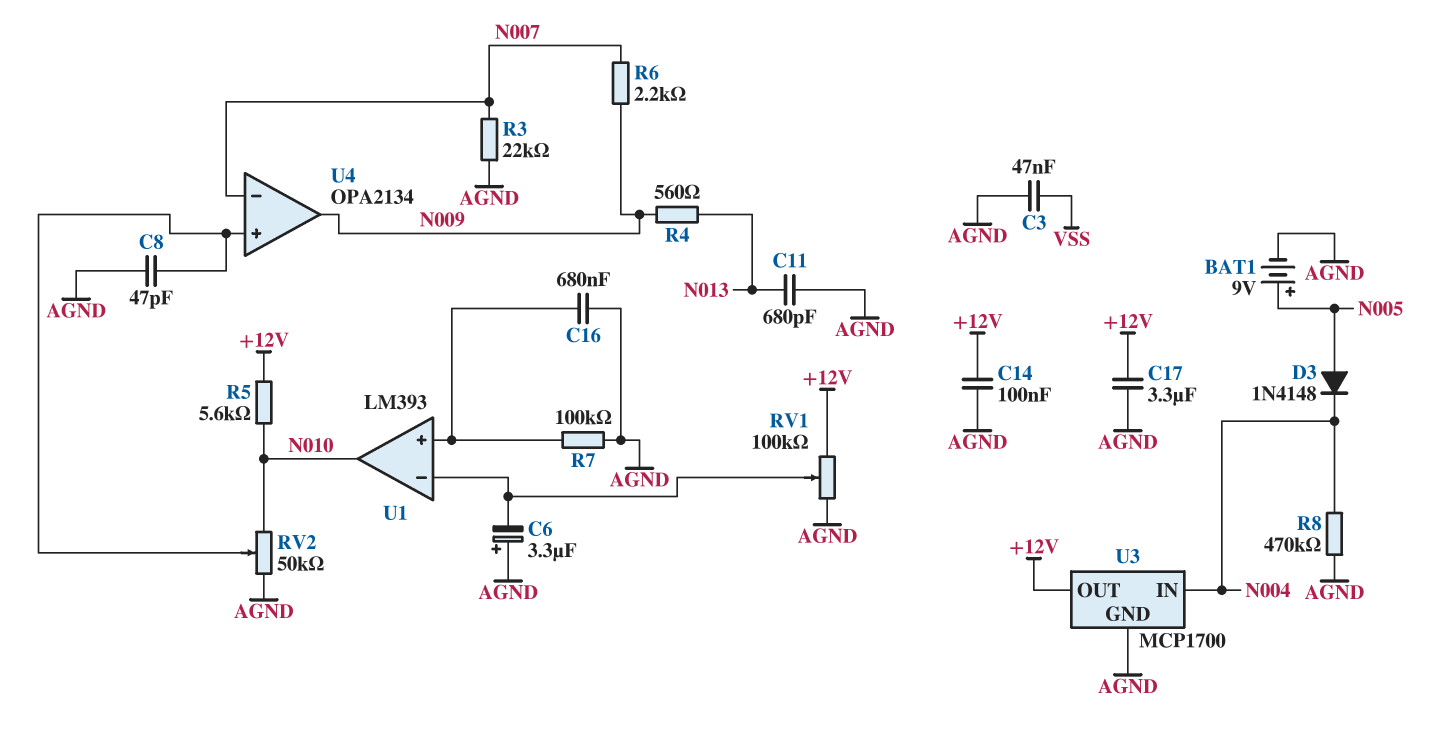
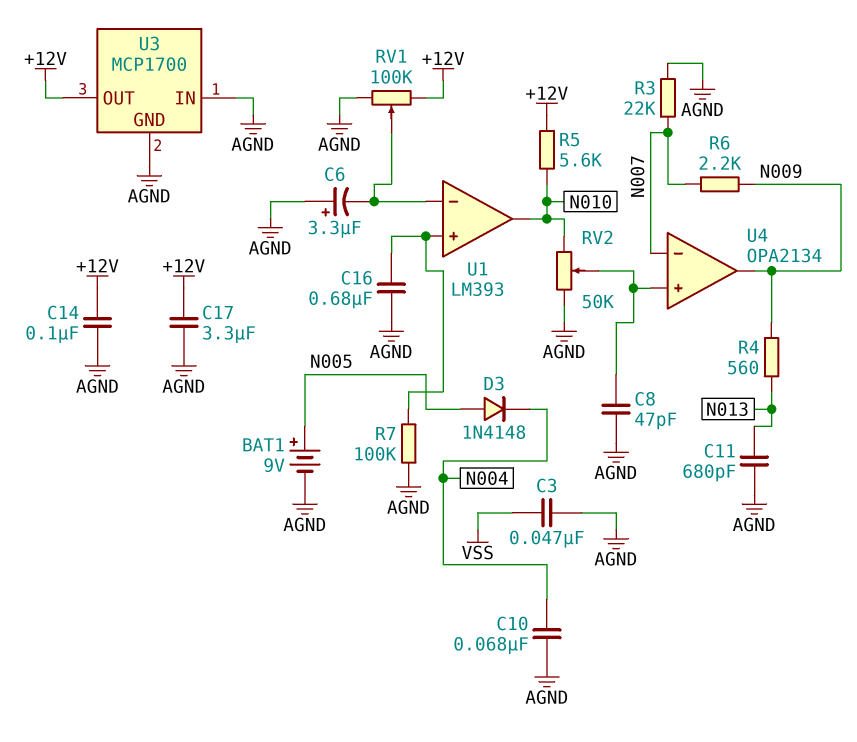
C10: none -> 68nF (AGND, N004)
R8: 470k (AGND, N004) -> none
U3 pin IN: N004 -> AGND

